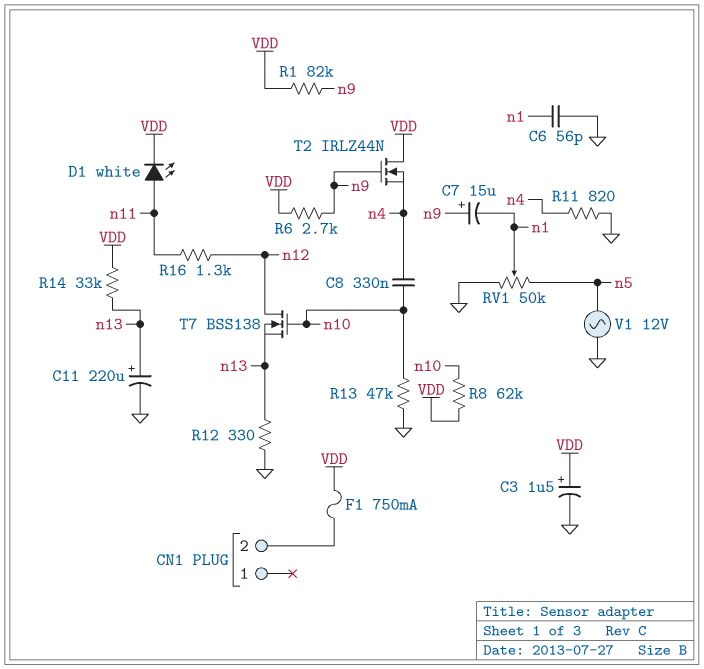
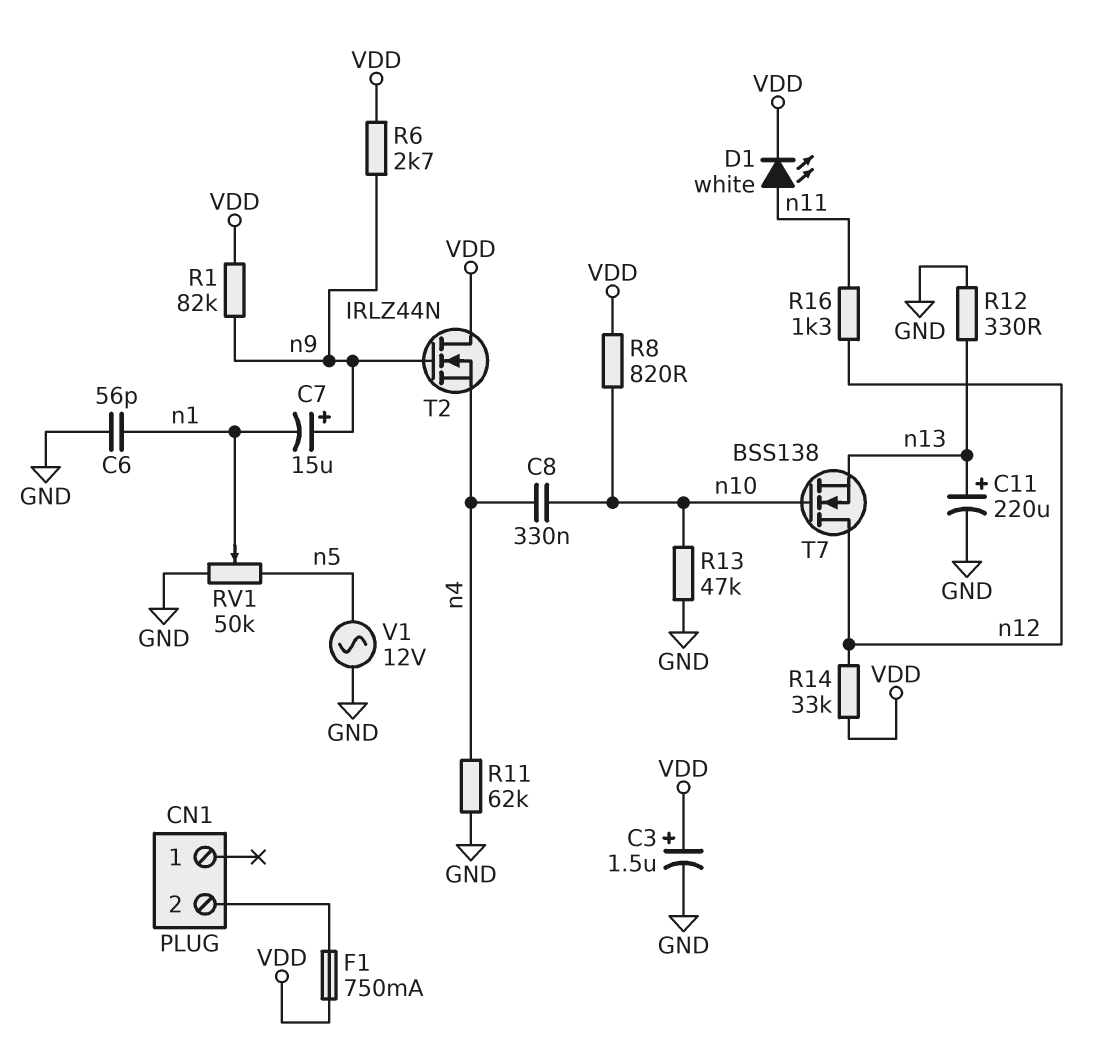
R8: 62k (VDD, n10) -> 820 (VDD, n10)
R11: 820 (GND, n4) -> 62k (GND, n4)
R14: 33k (VDD, n13) -> 33k (VDD, n12)

